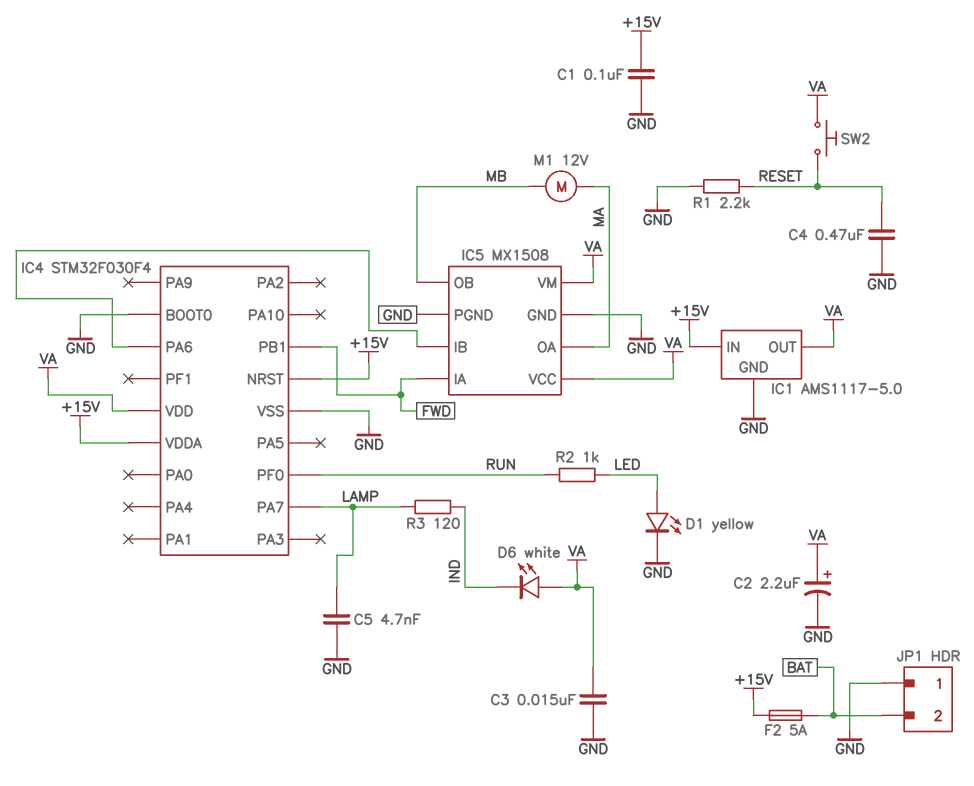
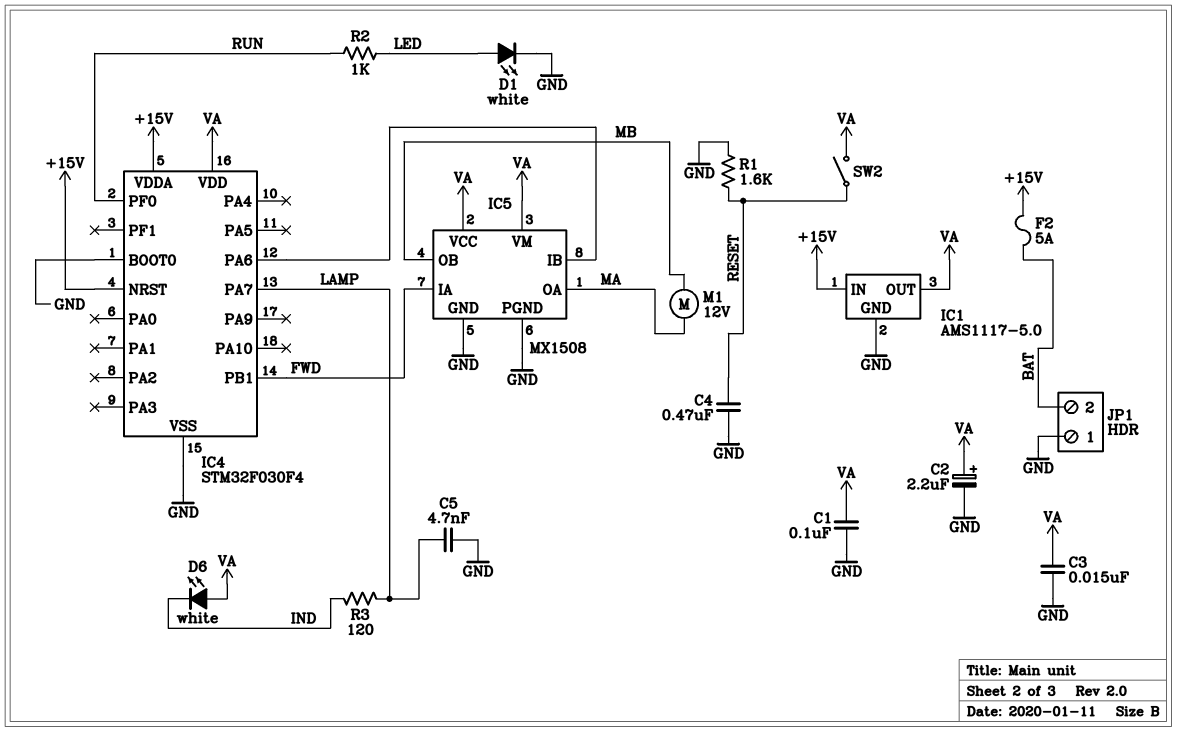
C1: 100nF (+15V, GND) -> 100nF (GND, VA)
D1: LED yellow (A LED, K GND) -> LED white (A LED, K GND)
R1: 2.2k (GND, RESET) -> 1.6k (GND, RESET)
SW2: button (RESET, VA) -> switch (RESET, VA)

